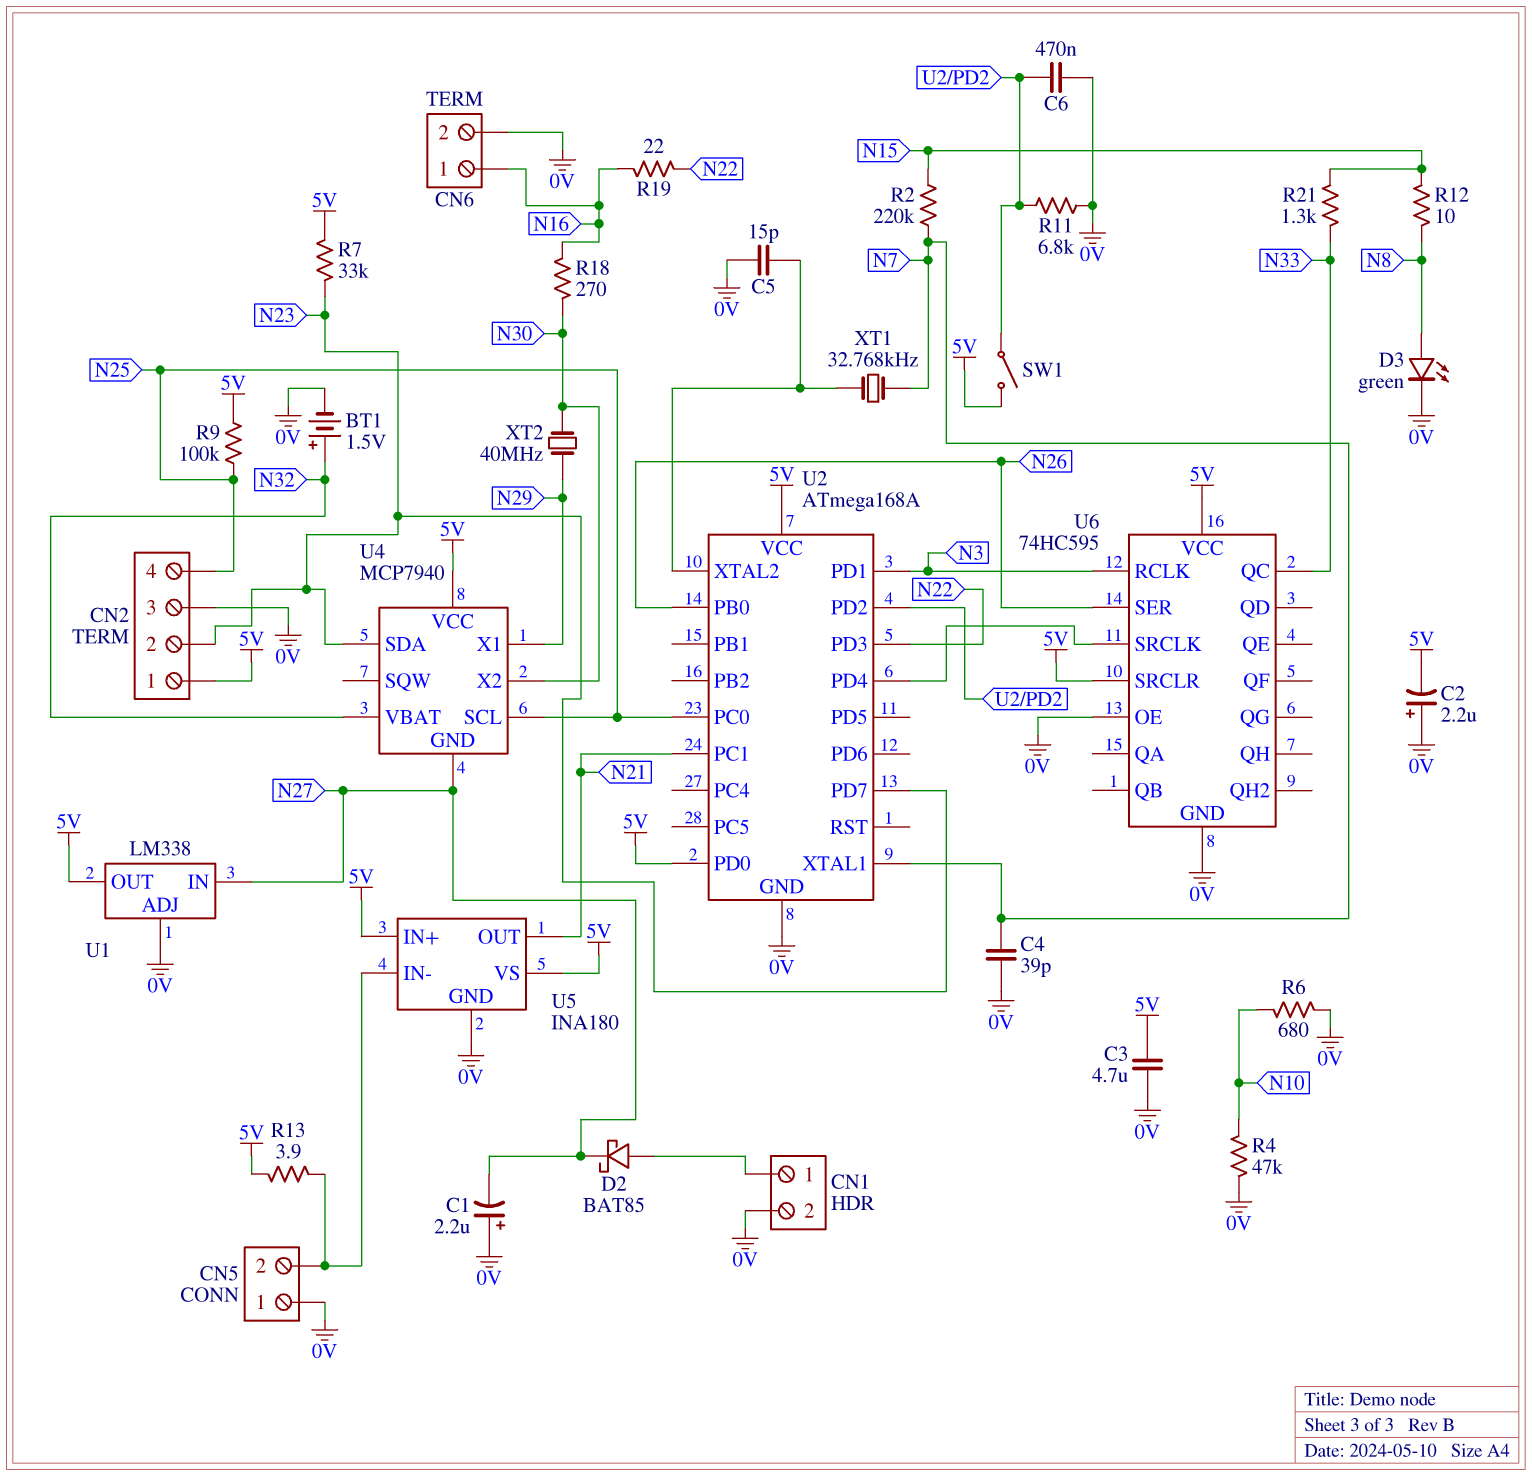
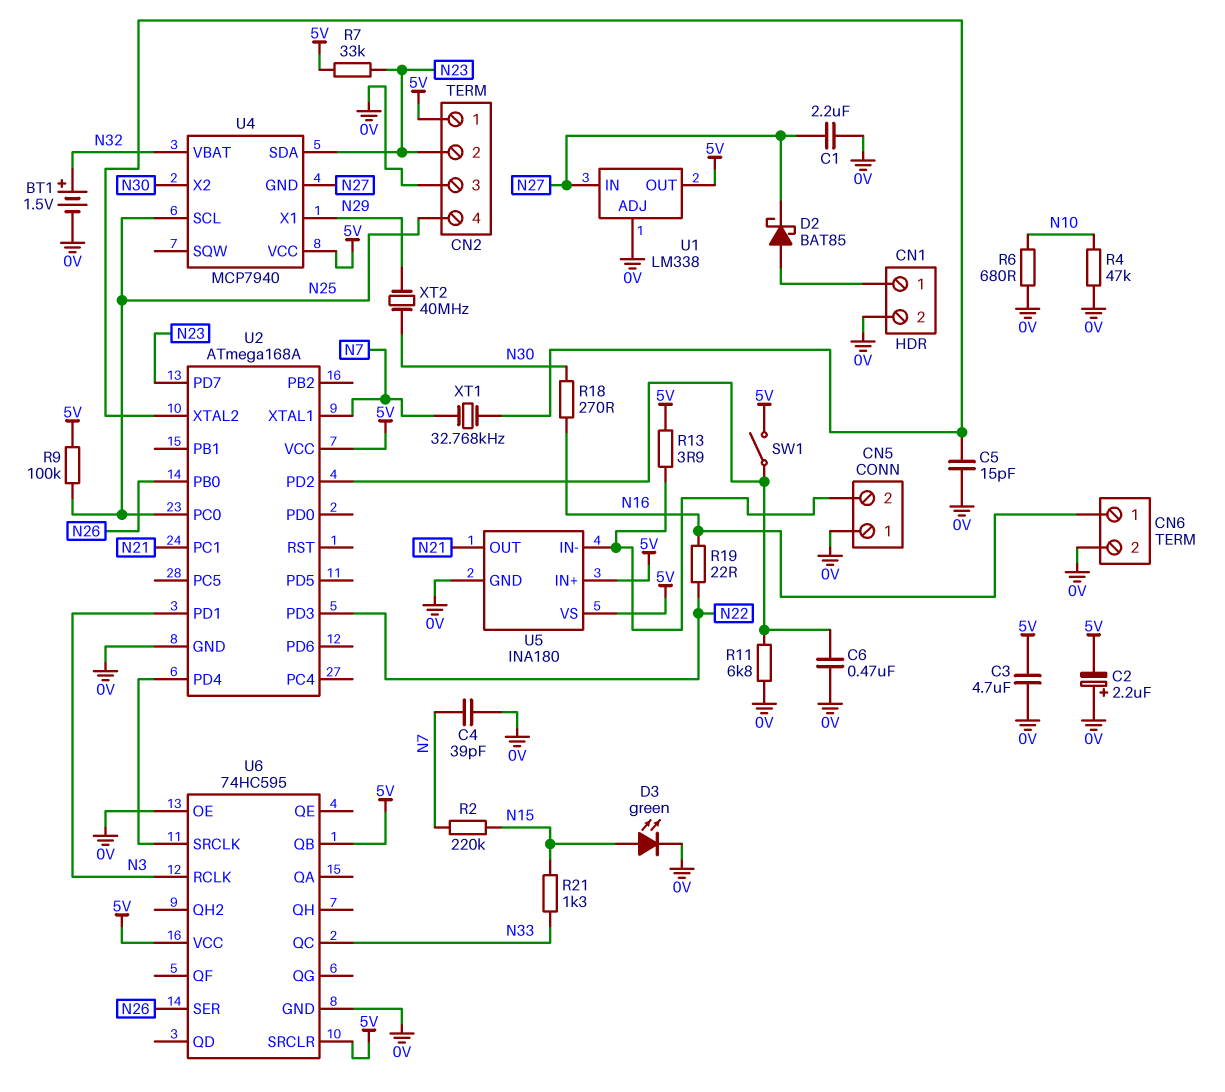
C1: 2.2uF (plus 0V, minus N27) -> 2.2uF (0V, N27)
D3: LED green (A N8, K 0V) -> LED green (A N15, K 0V)
R12: 10 (N8, N15) -> none
U2 pin PD0: 5V -> none
U6 pin QB: none -> 5V

